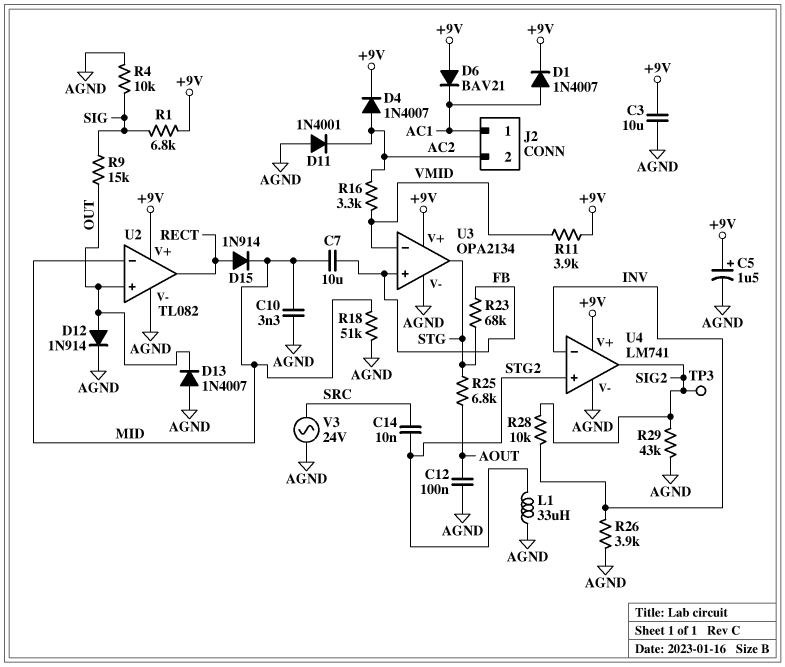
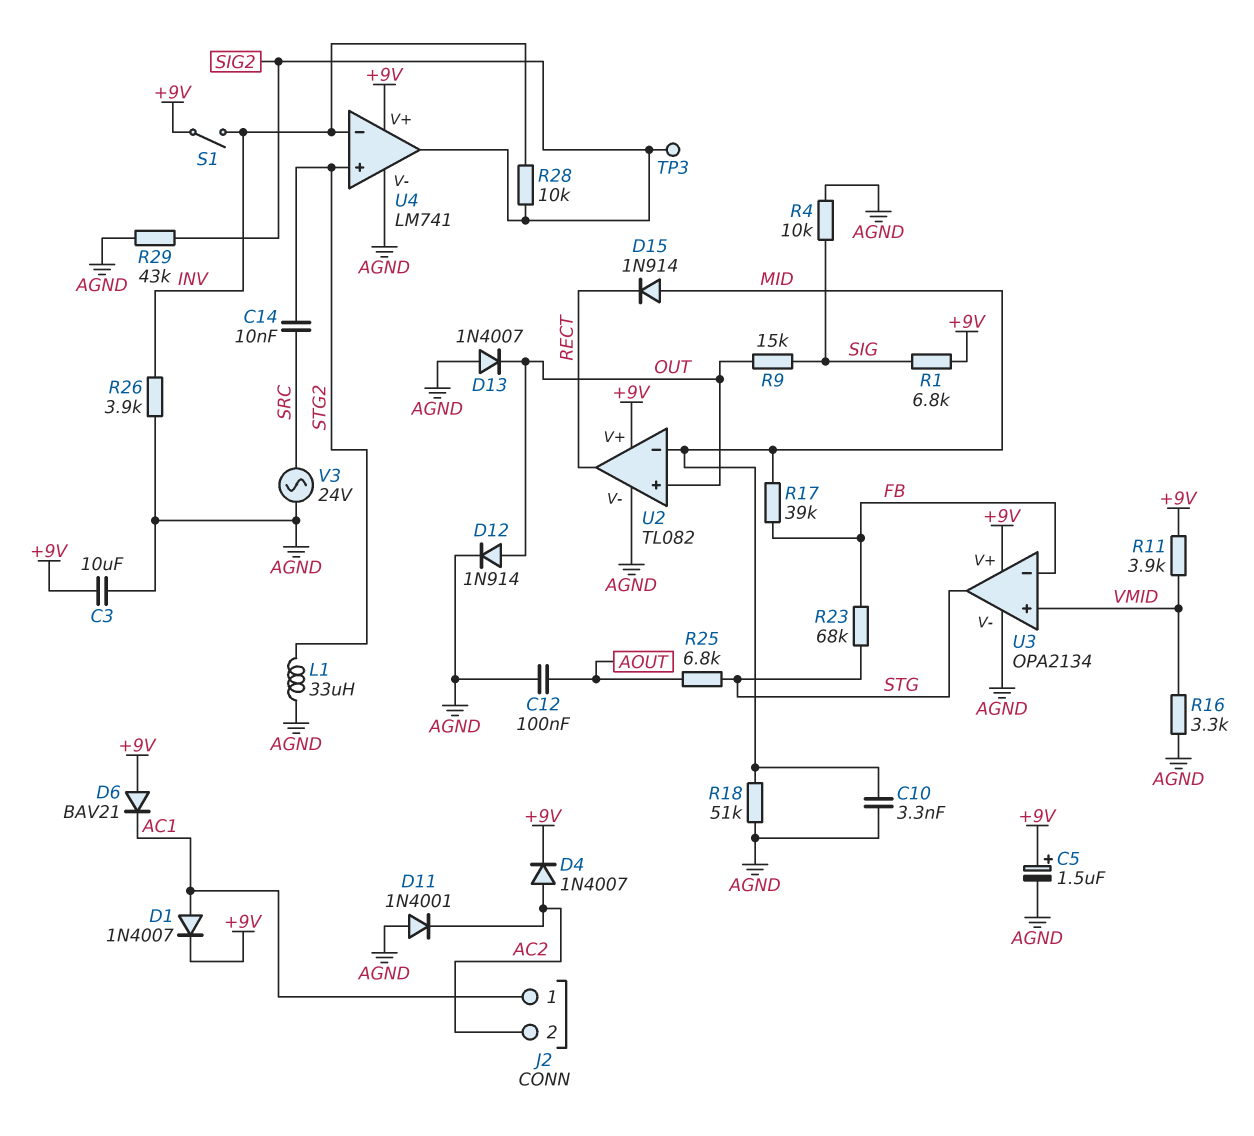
C7: 10uF (FB, MID) -> none
D15: diode 1N914 (A RECT, K MID) -> diode 1N914 (A MID, K RECT)
R16: 3.3k (AC2, VMID) -> 3.3k (AGND, VMID)
R17: none -> 39k (FB, MID)
S1: none -> switch (+9V, INV)
U3 pin in+: FB -> VMID
U3 pin in-: VMID -> FB

